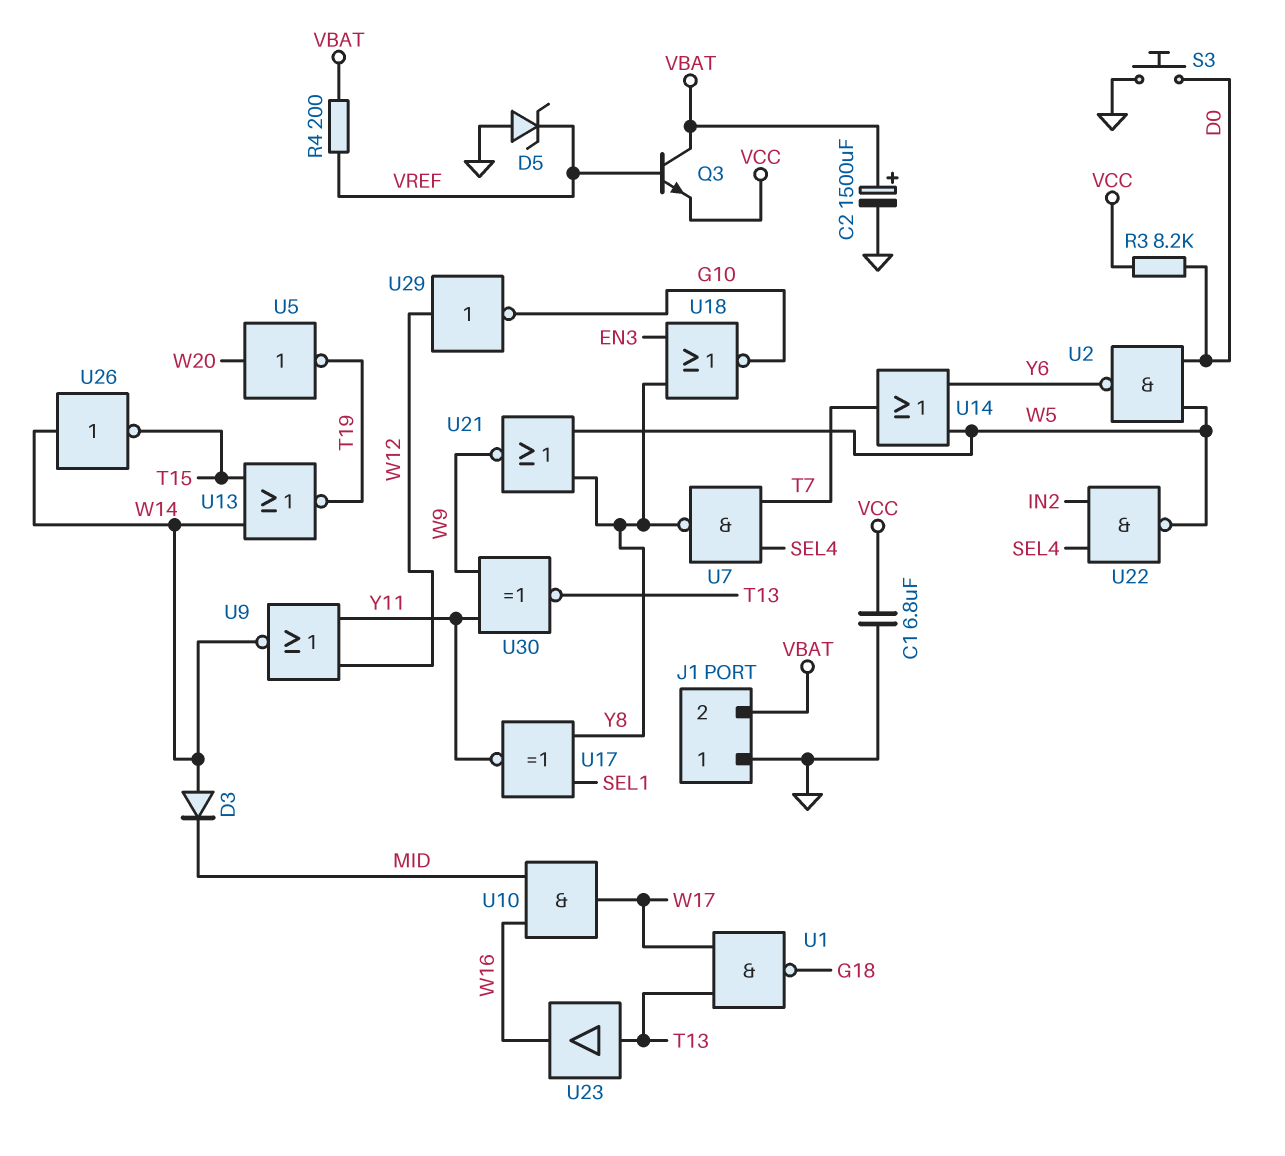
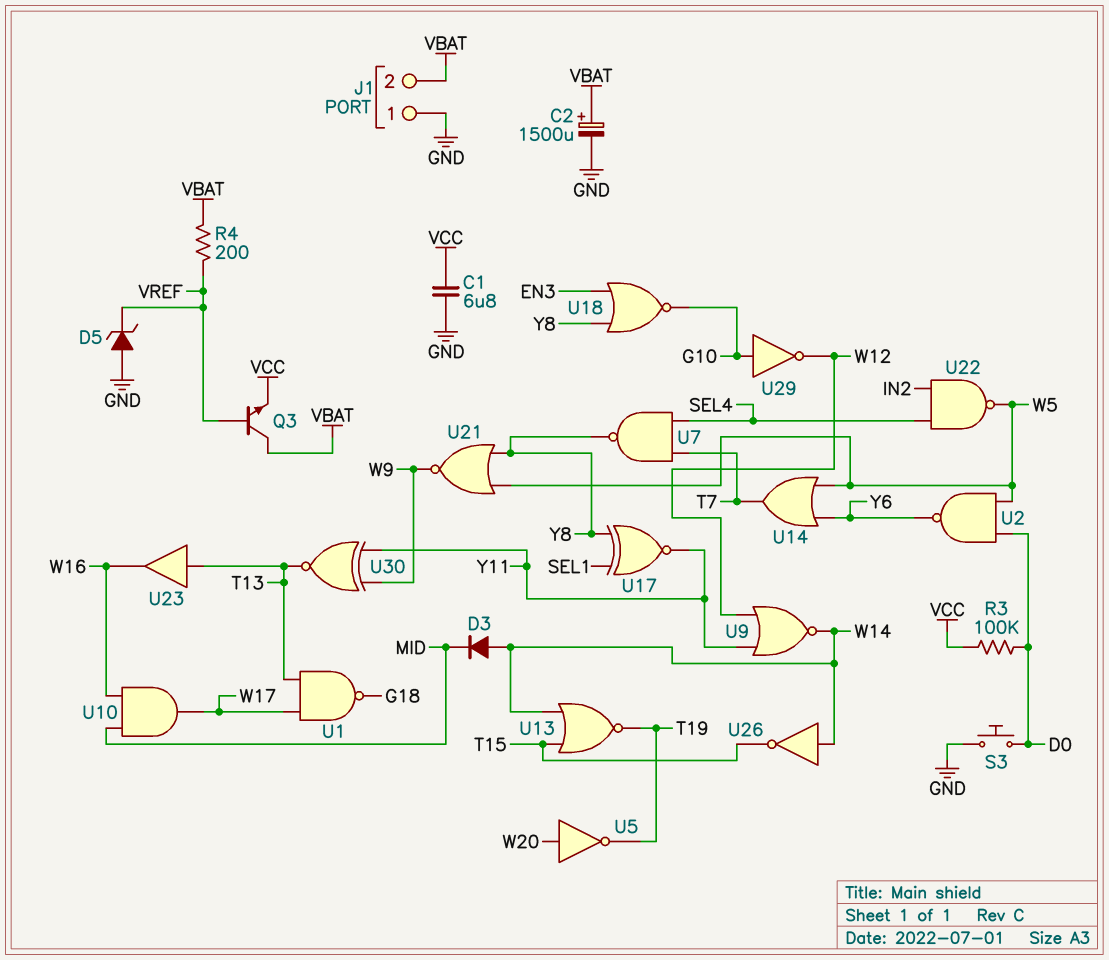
R3: 8.2k (D0, VCC) -> 100k (D0, VCC)
U29: NOT (in W12, out G10) -> NOT (in G10, out W12)

